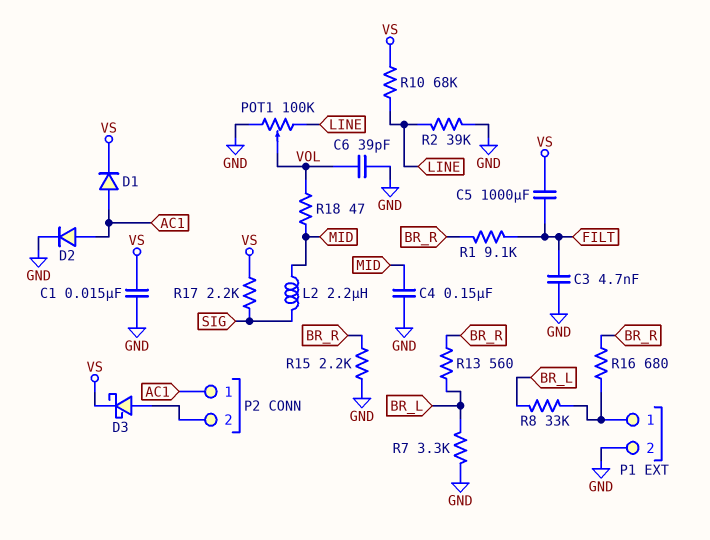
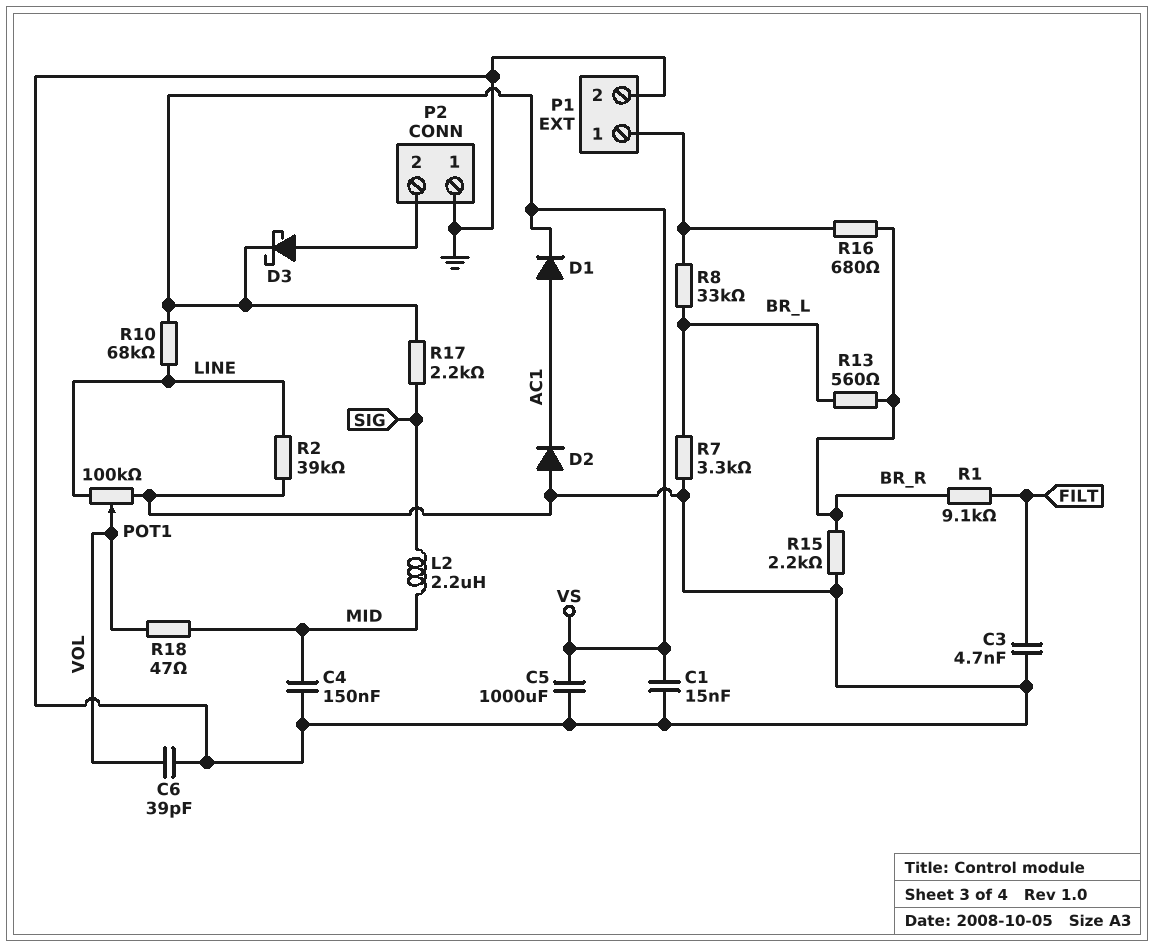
C5: 1000uF (FILT, VS) -> 1000uF (GND, VS)
D2: diode (A AC1, K GND) -> diode (A GND, K AC1)
P2 pin 1: AC1 -> GND

